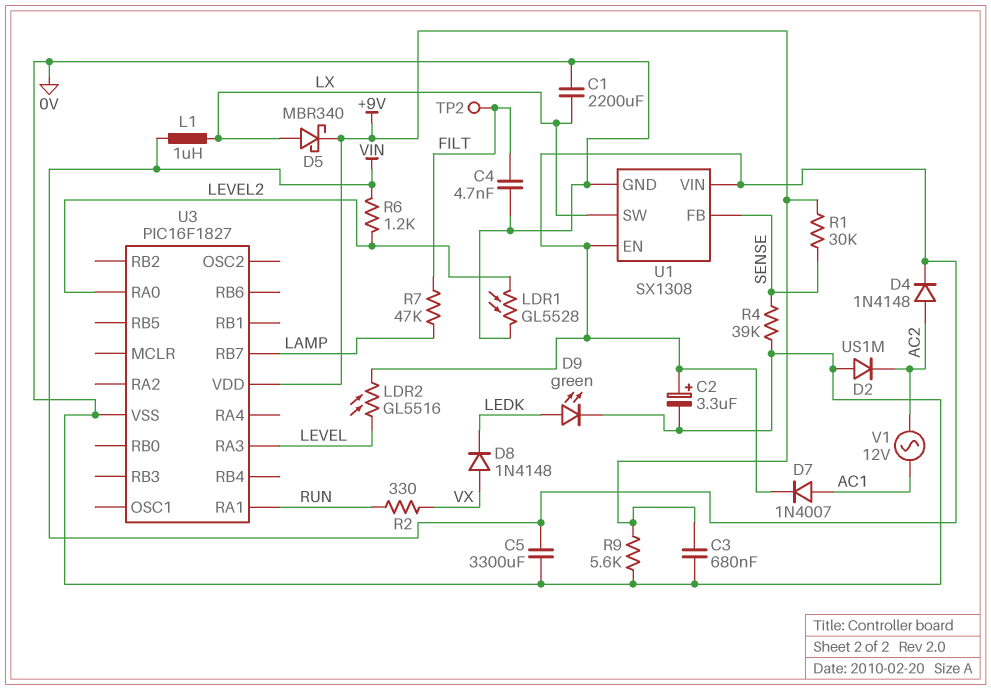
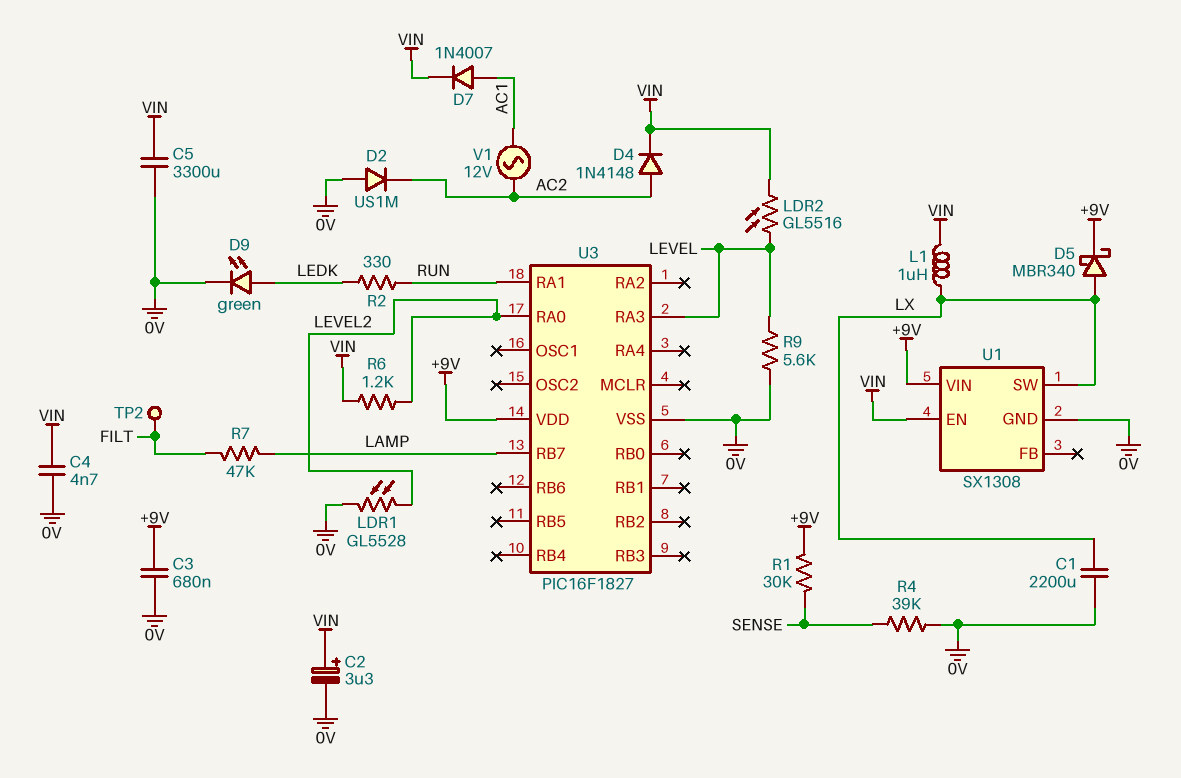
C4: 4.7nF (0V, FILT) -> 4.7nF (0V, VIN)
D8: diode 1N4148 (A VX, K LEDK) -> none
R2: 330 (RUN, VX) -> 330 (LEDK, RUN)
R9: 5.6k (+9V, 0V) -> 5.6k (0V, LEVEL)
U1 pin FB: SENSE -> none
U1 pin VIN: VIN -> +9V

